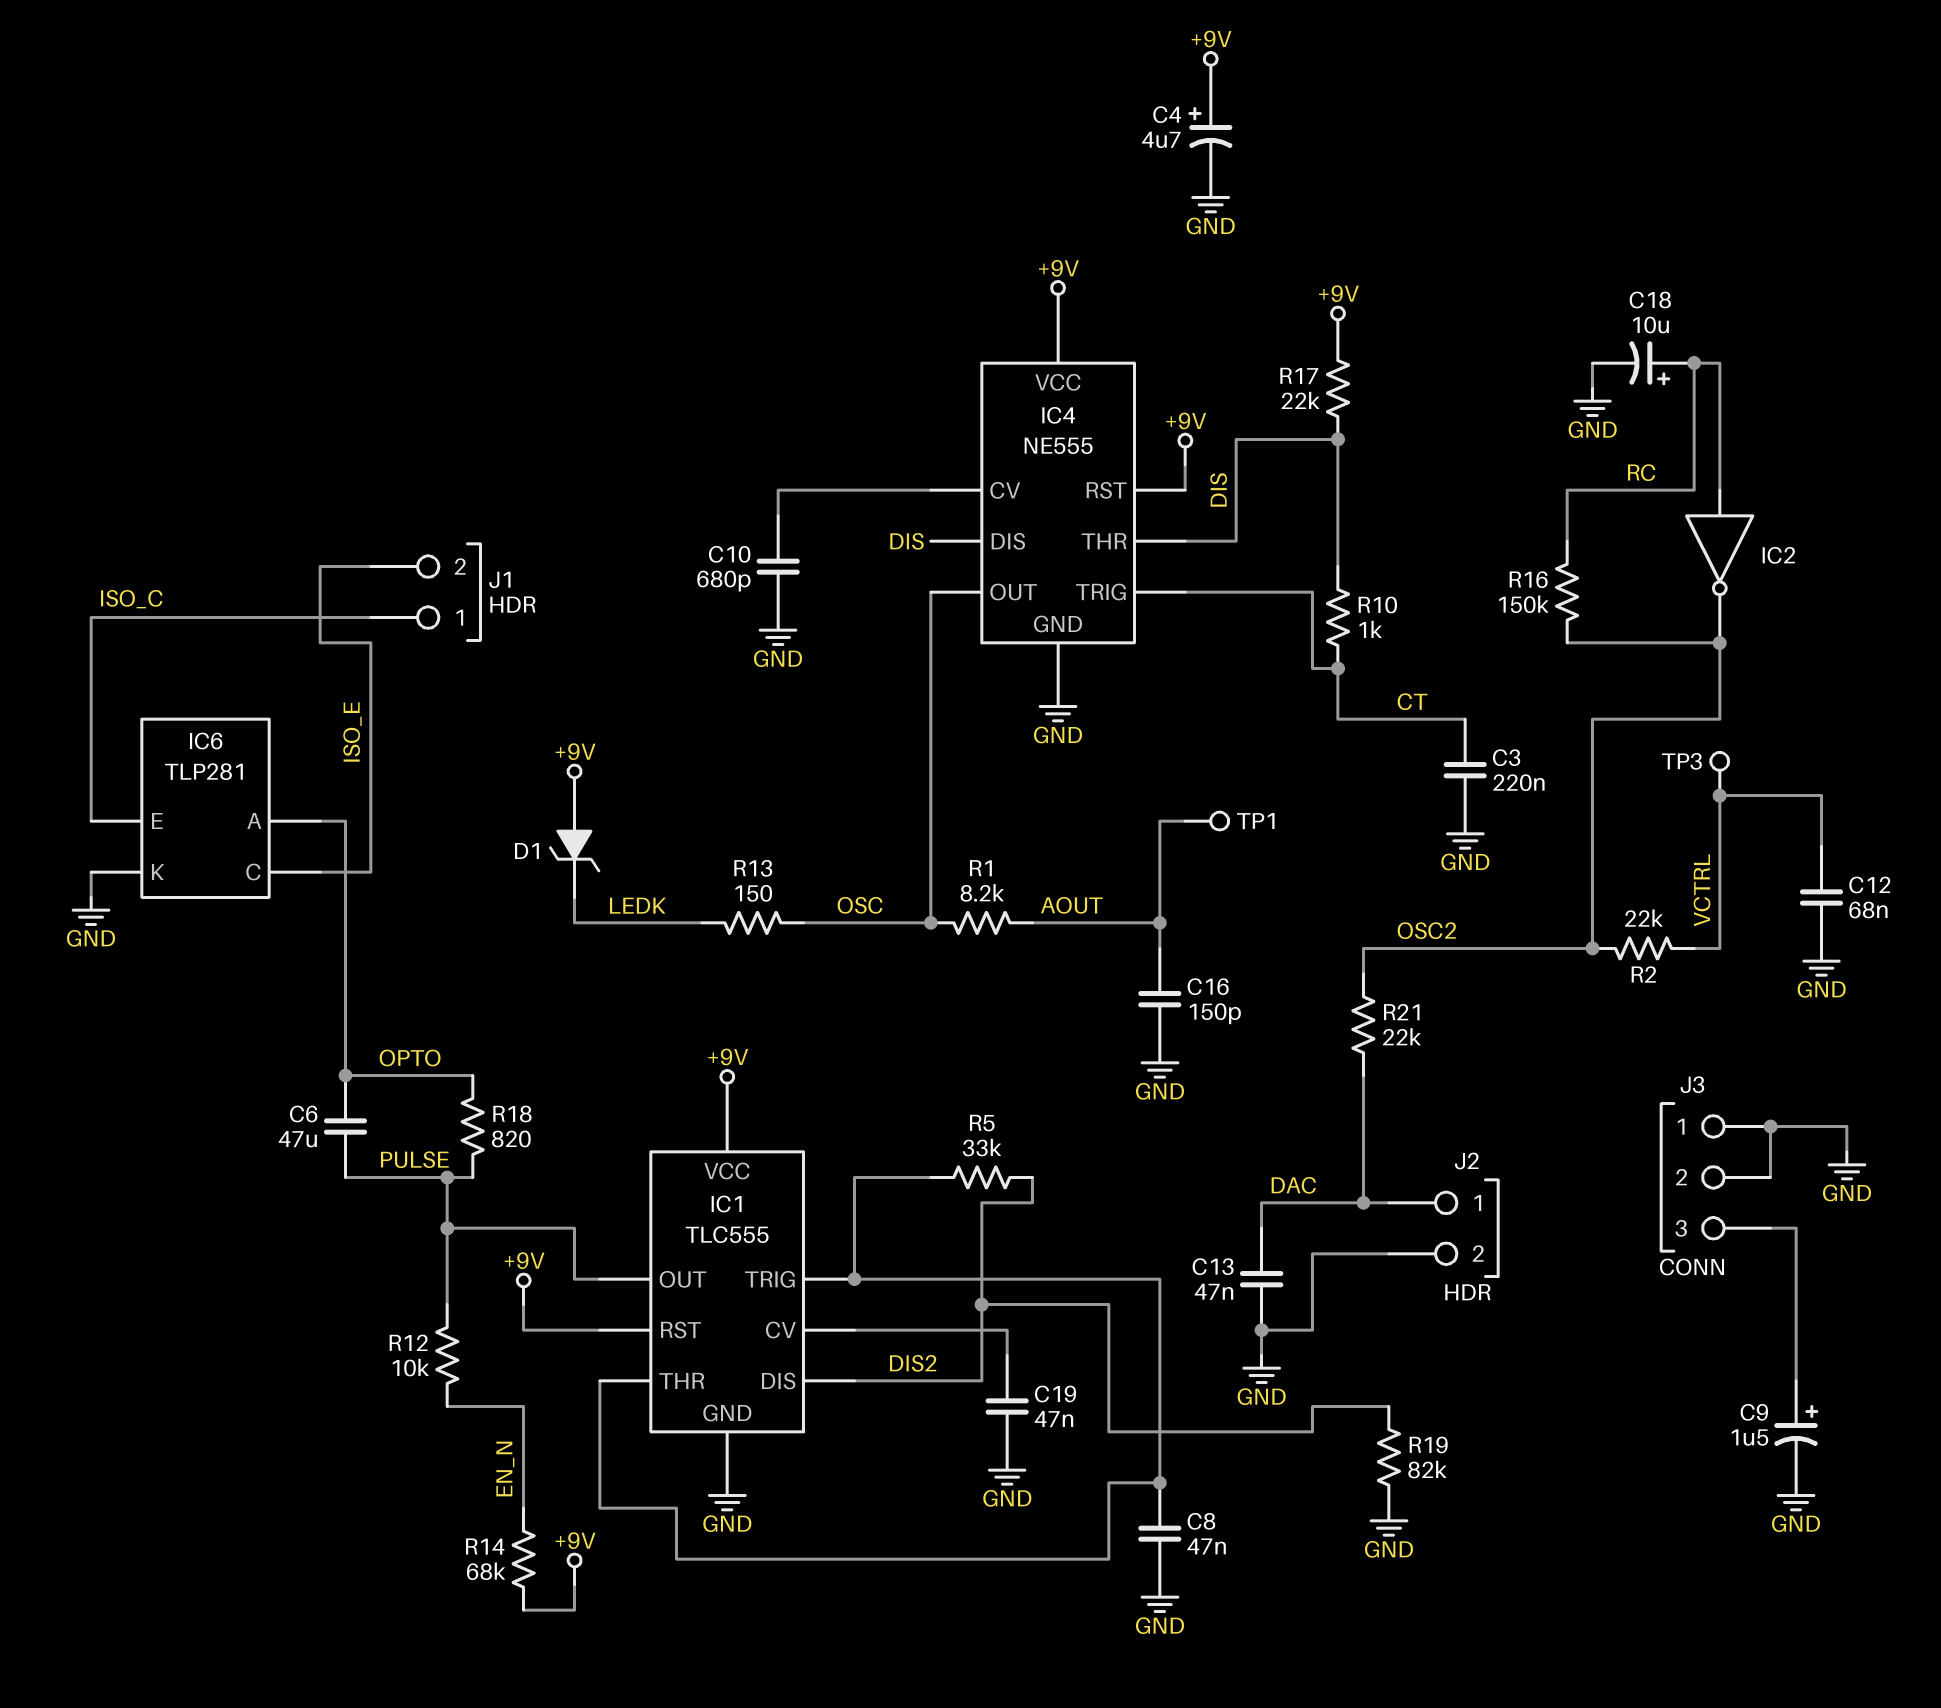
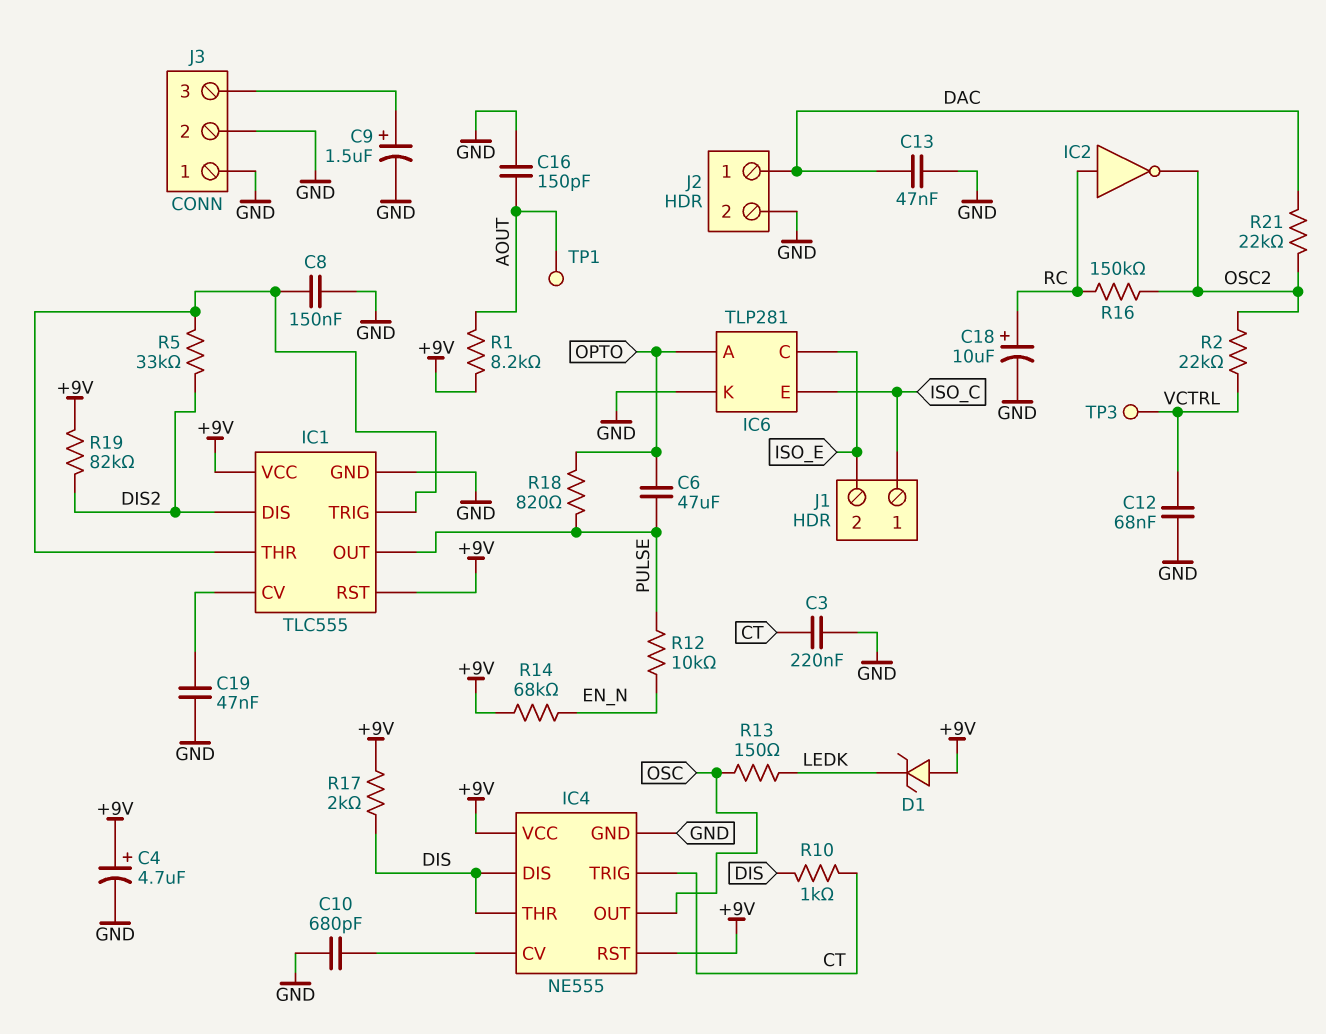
C8: 47nF (GND, IC1/THR) -> 150nF (GND, IC1/THR)
R1: 8.2k (AOUT, OSC) -> 8.2k (+9V, AOUT)
R17: 22k (+9V, DIS) -> 2k (+9V, DIS)
R19: 82k (DIS2, GND) -> 82k (+9V, DIS2)

